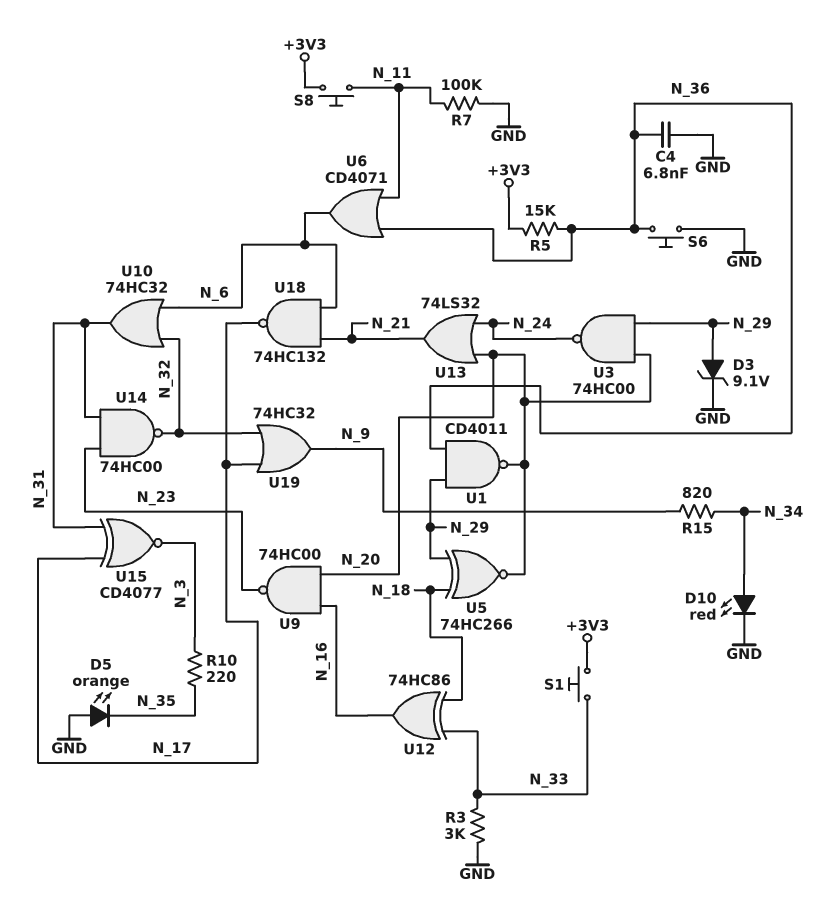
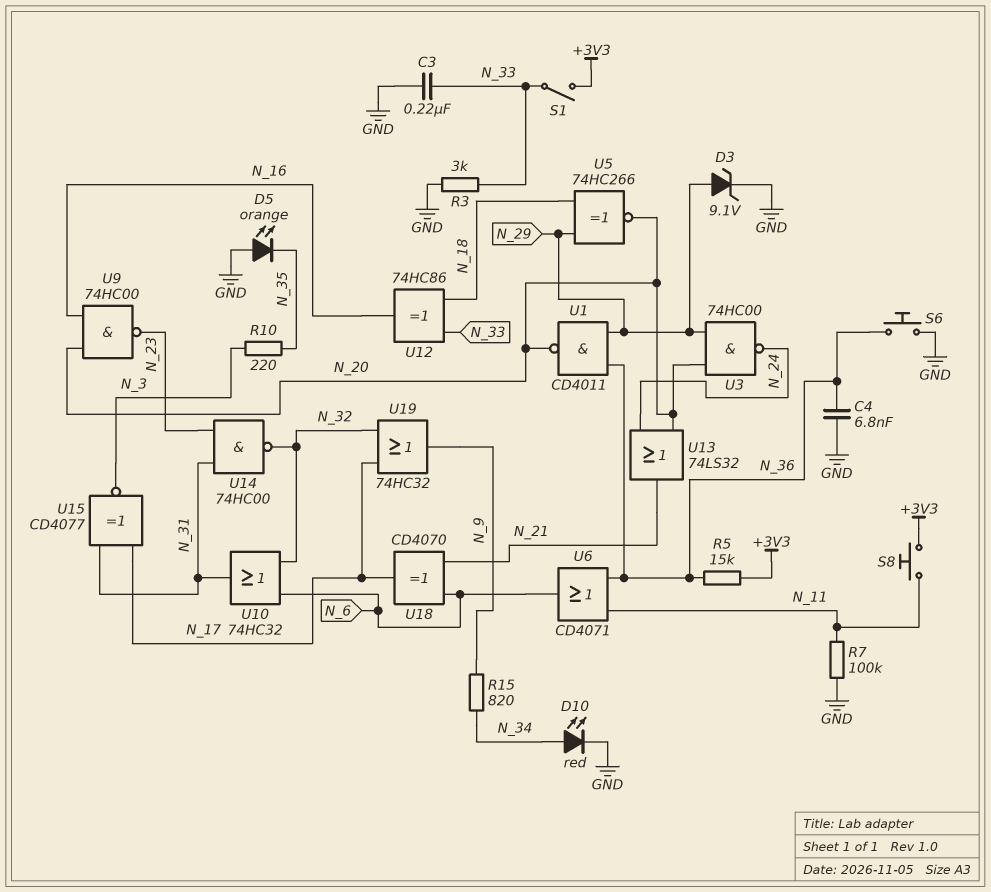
C3: none -> 220nF (GND, N_33)
S1: button (+3V3, N_33) -> switch (+3V3, N_33)
U18: NAND 74HC132 (in N_6, in N_21, out N_17) -> XOR CD4070 (in N_6, in N_21, out N_17)

